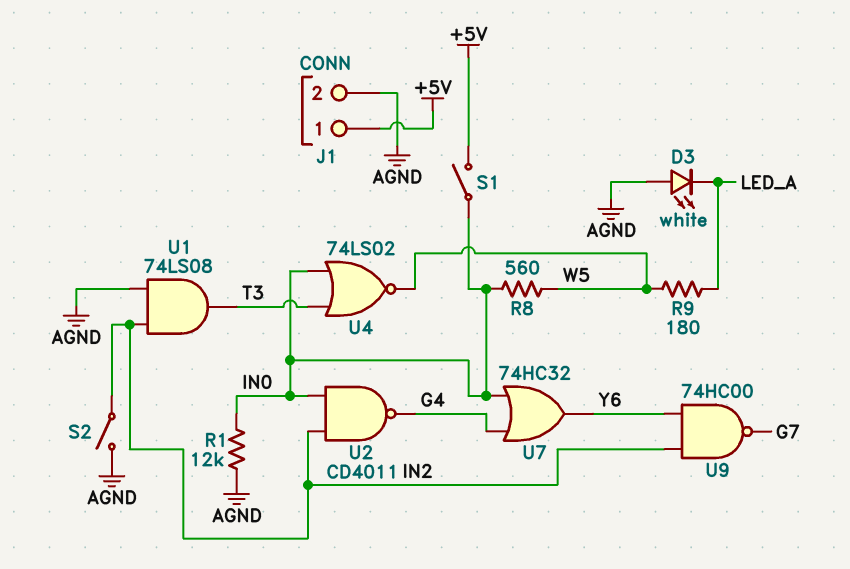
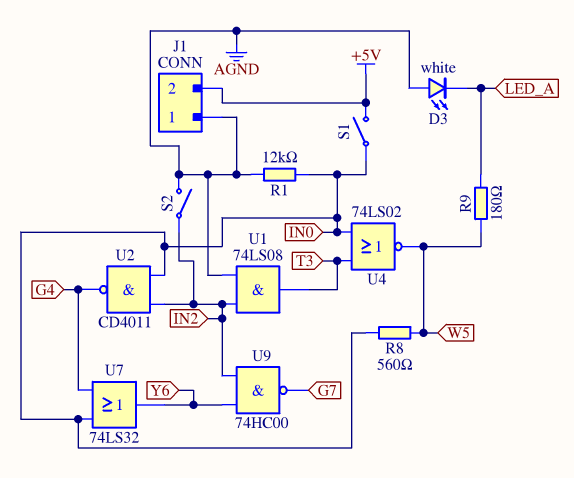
J1 pin 1: +5V -> AGND
J1 pin 2: AGND -> +5V
U7: OR 74HC32 (in G4, in IN0, out Y6) -> OR 74LS32 (in G4, in IN0, out Y6)

